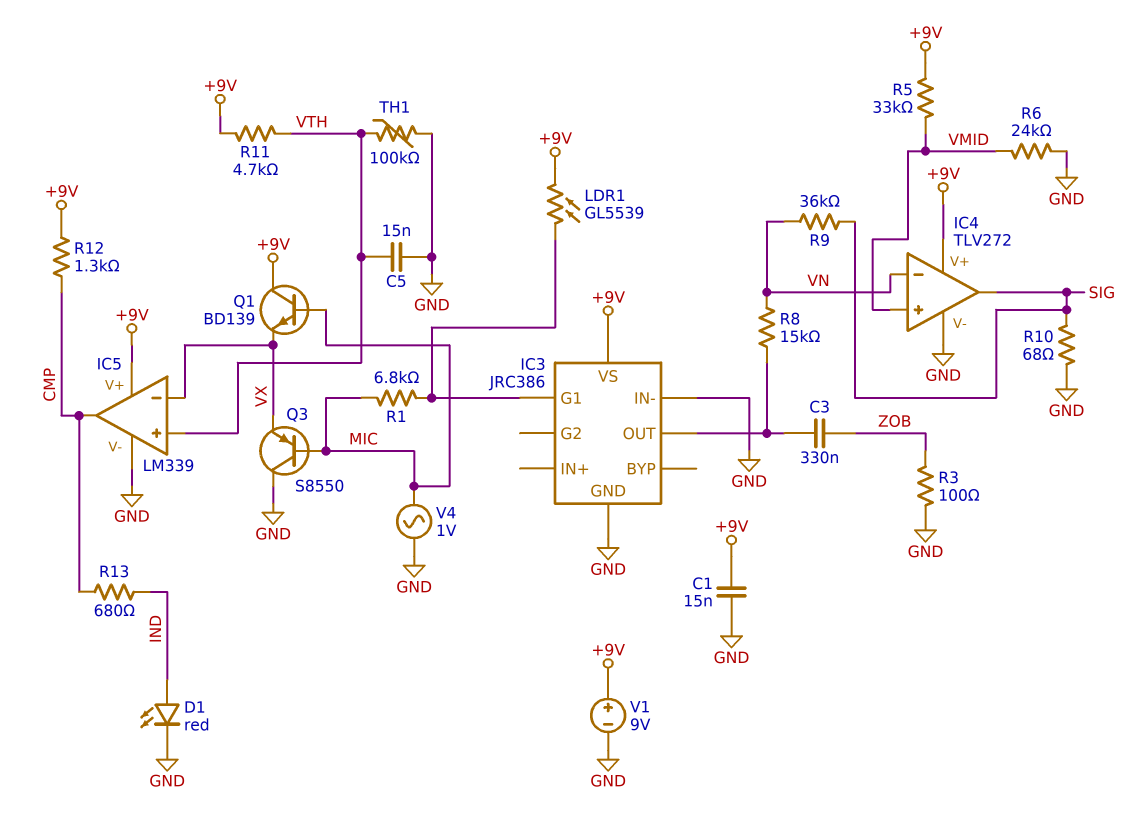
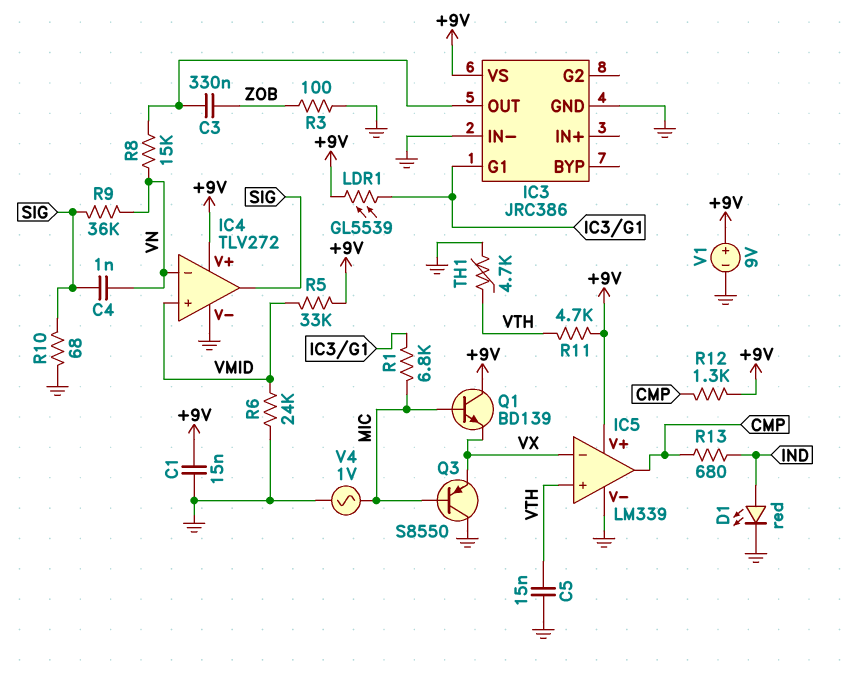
C4: none -> 1nF (SIG, VN)
TH1: 100k (GND, VTH) -> 4.7k (GND, VTH)

